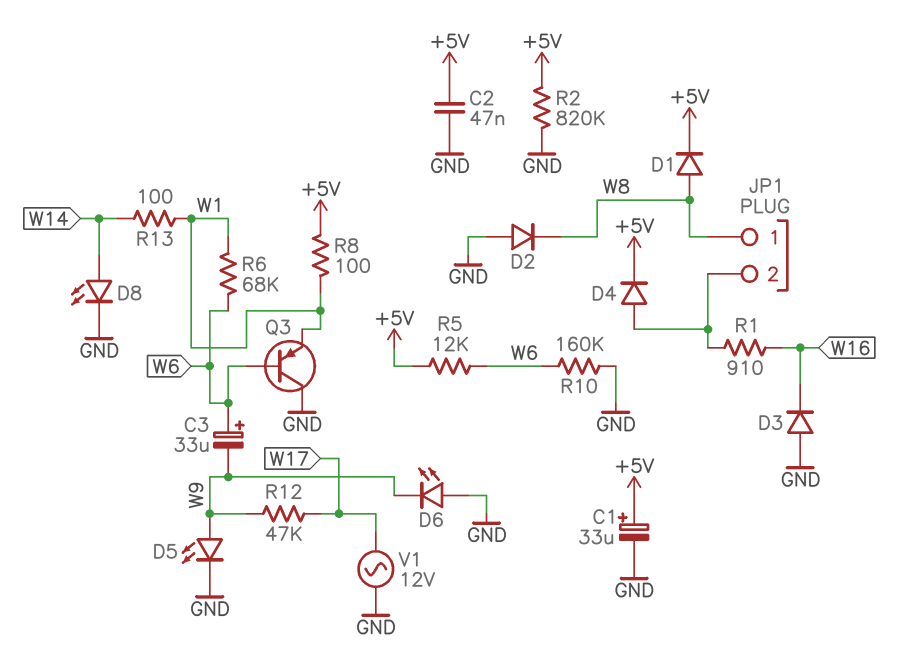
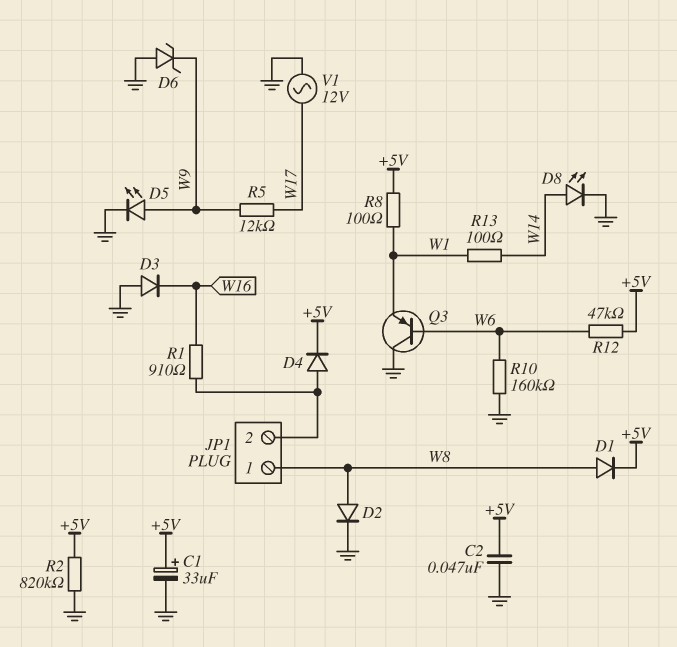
C3: 33uF (plus W6, minus W9) -> none
D2: diode (A GND, K W8) -> diode (A W8, K GND)
D6: LED (A GND, K W9) -> zener (A GND, K W9)
R5: 12k (+5V, W6) -> 12k (W9, W17)
R6: 68k (W1, W6) -> none
R12: 47k (W9, W17) -> 47k (+5V, W6)

